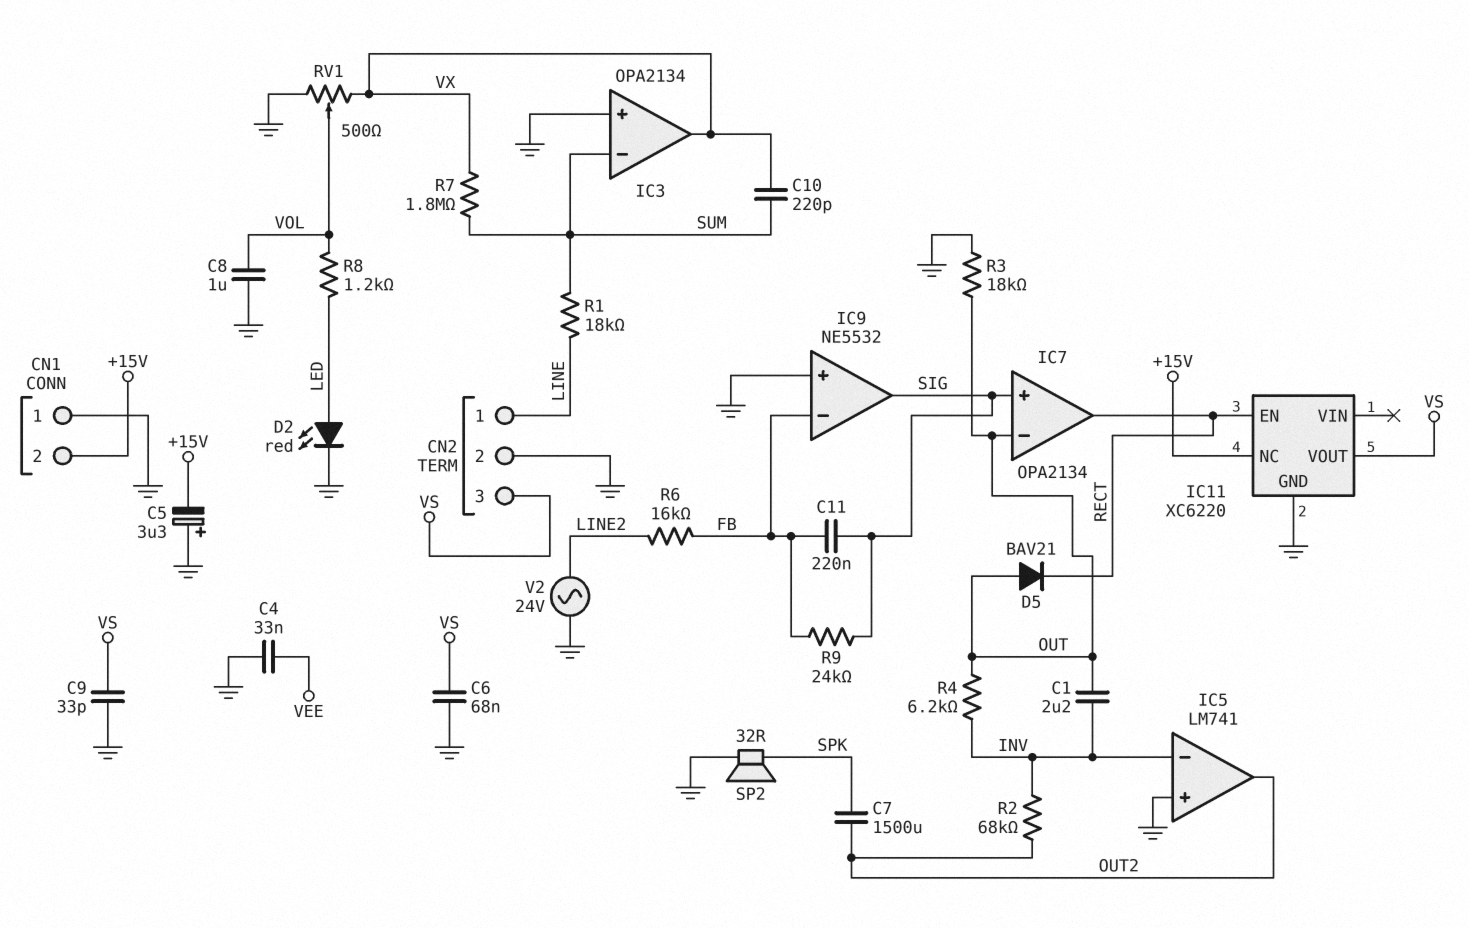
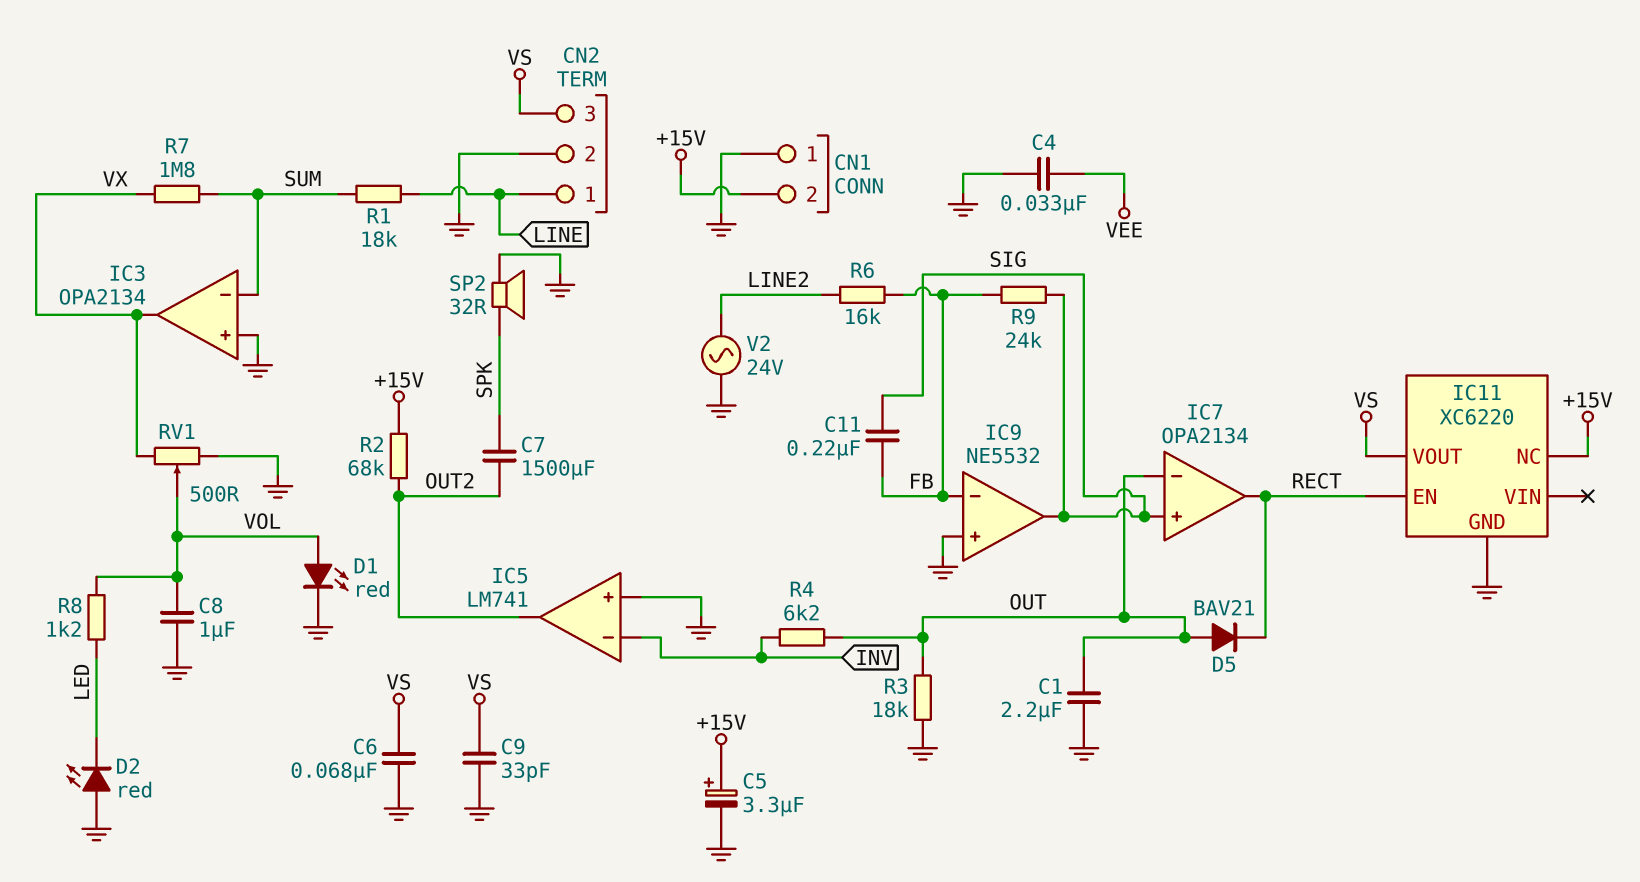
C1: 2.2uF (INV, OUT) -> 2.2uF (GND, OUT)
C5: 3.3uF (plus GND, minus +15V) -> 3.3uF (plus +15V, minus GND)
C10: 220pF (SUM, VX) -> none
D1: none -> LED red (A VOL, K GND)
D2: LED red (A LED, K GND) -> LED red (A GND, K LED)
R2: 68k (INV, OUT2) -> 68k (+15V, OUT2)

